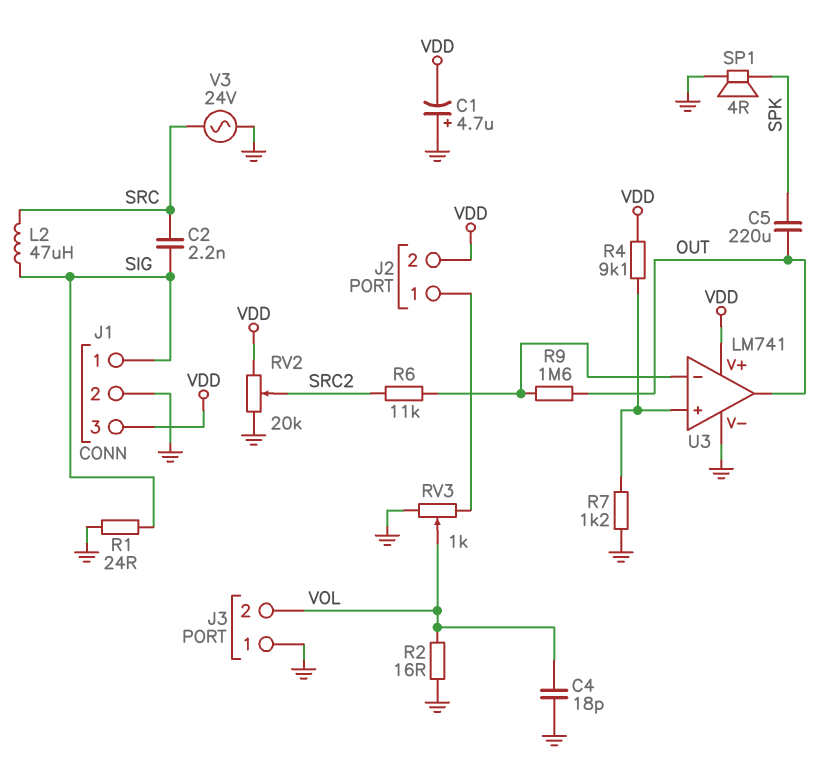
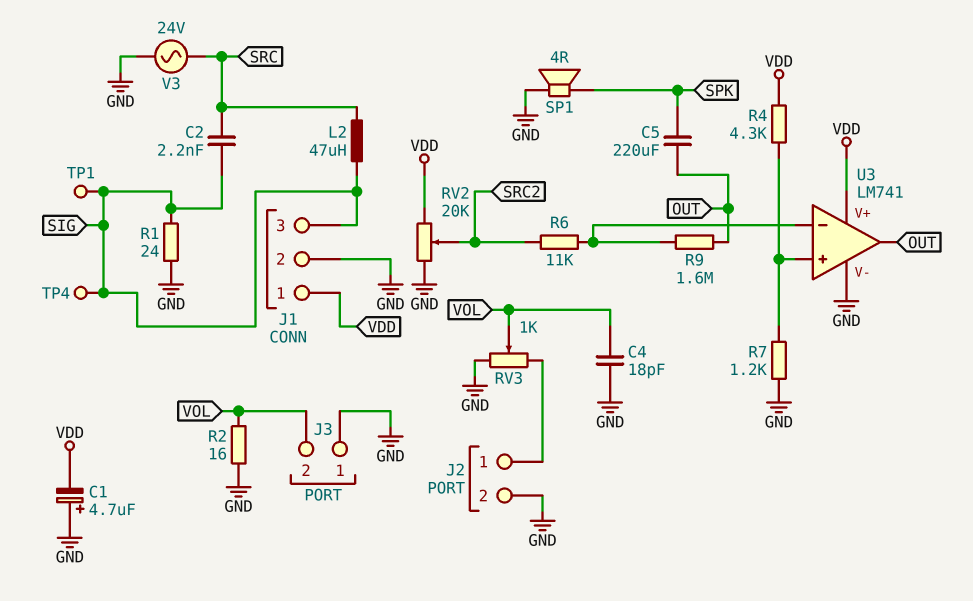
J1 pin 1: SIG -> VDD
J1 pin 3: VDD -> SIG
J2 pin 2: VDD -> GND
R4: 9.1k (U3/in+, VDD) -> 4.3k (U3/in+, VDD)
TP1: none -> test point (SIG)
TP4: none -> test point (SIG)

